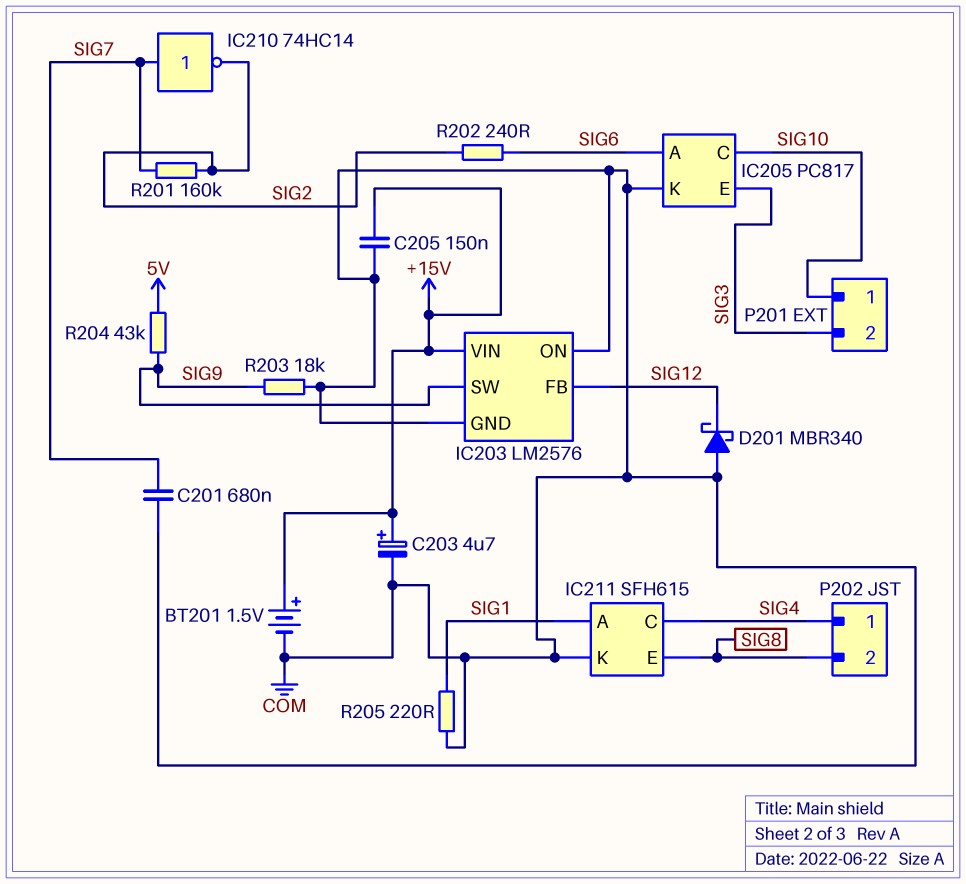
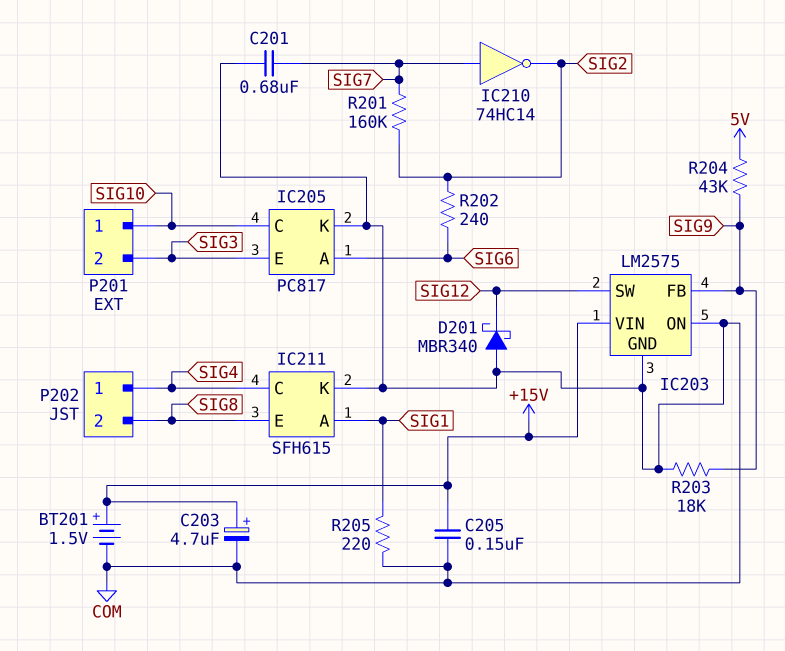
IC203: LM2576 -> LM2575
IC203 pin FB: SIG12 -> SIG9
IC203 pin SW: SIG9 -> SIG12

